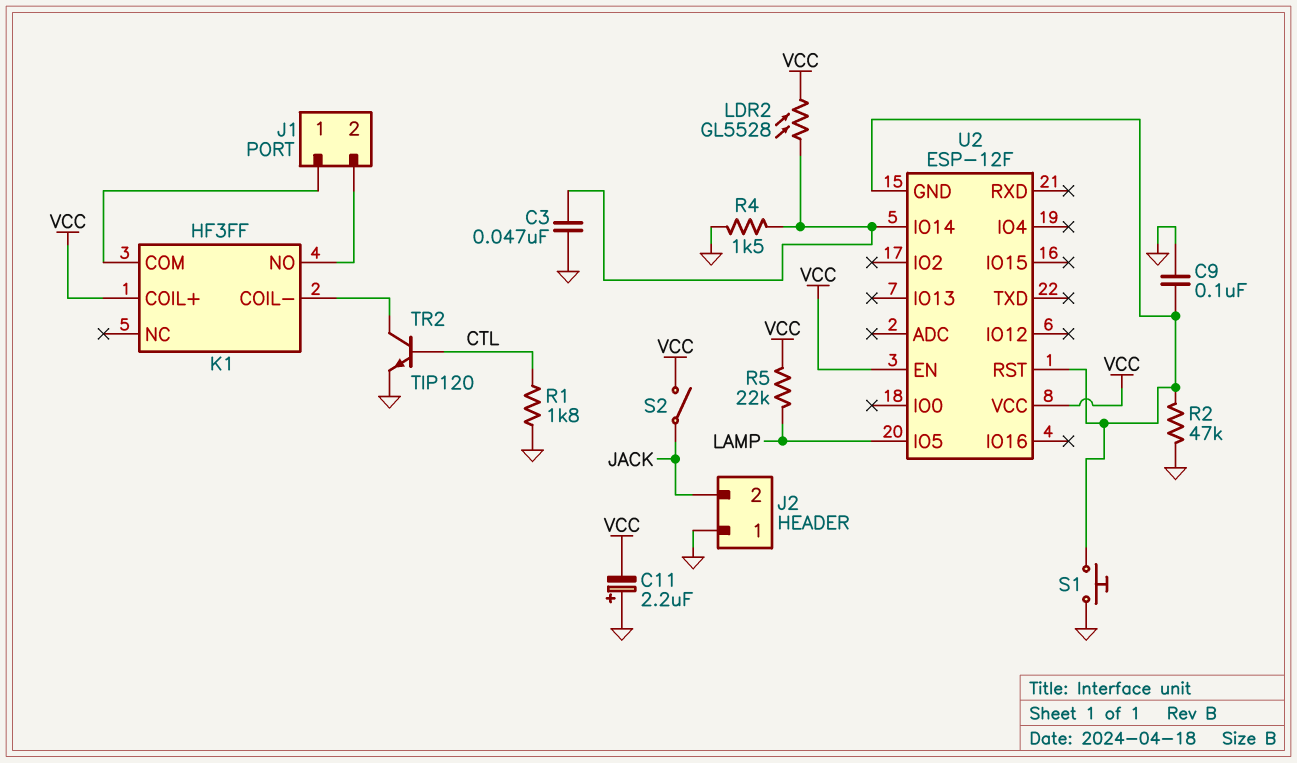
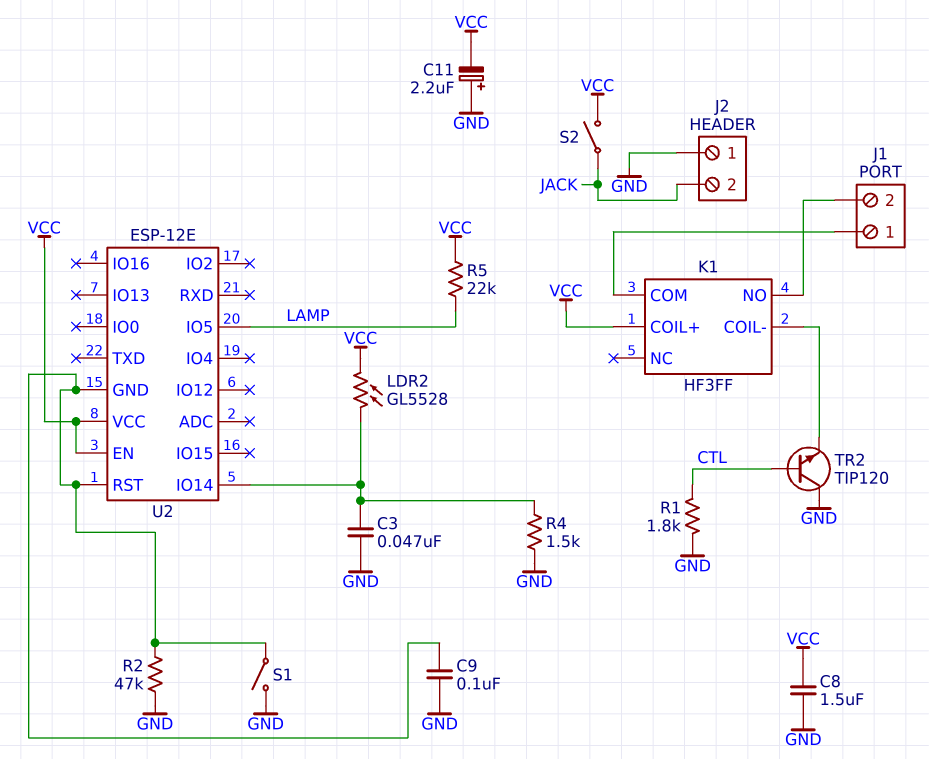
C8: none -> 1.5uF (GND, VCC)
S1: button (GND, U2/GND) -> switch (GND, U2/GND)
TR2: NPN TIP120 (B CTL, C K1/COIL-, E GND) -> NPN TIP120 (B CTL, C GND, E K1/COIL-)
U2: ESP-12F -> ESP-12E

